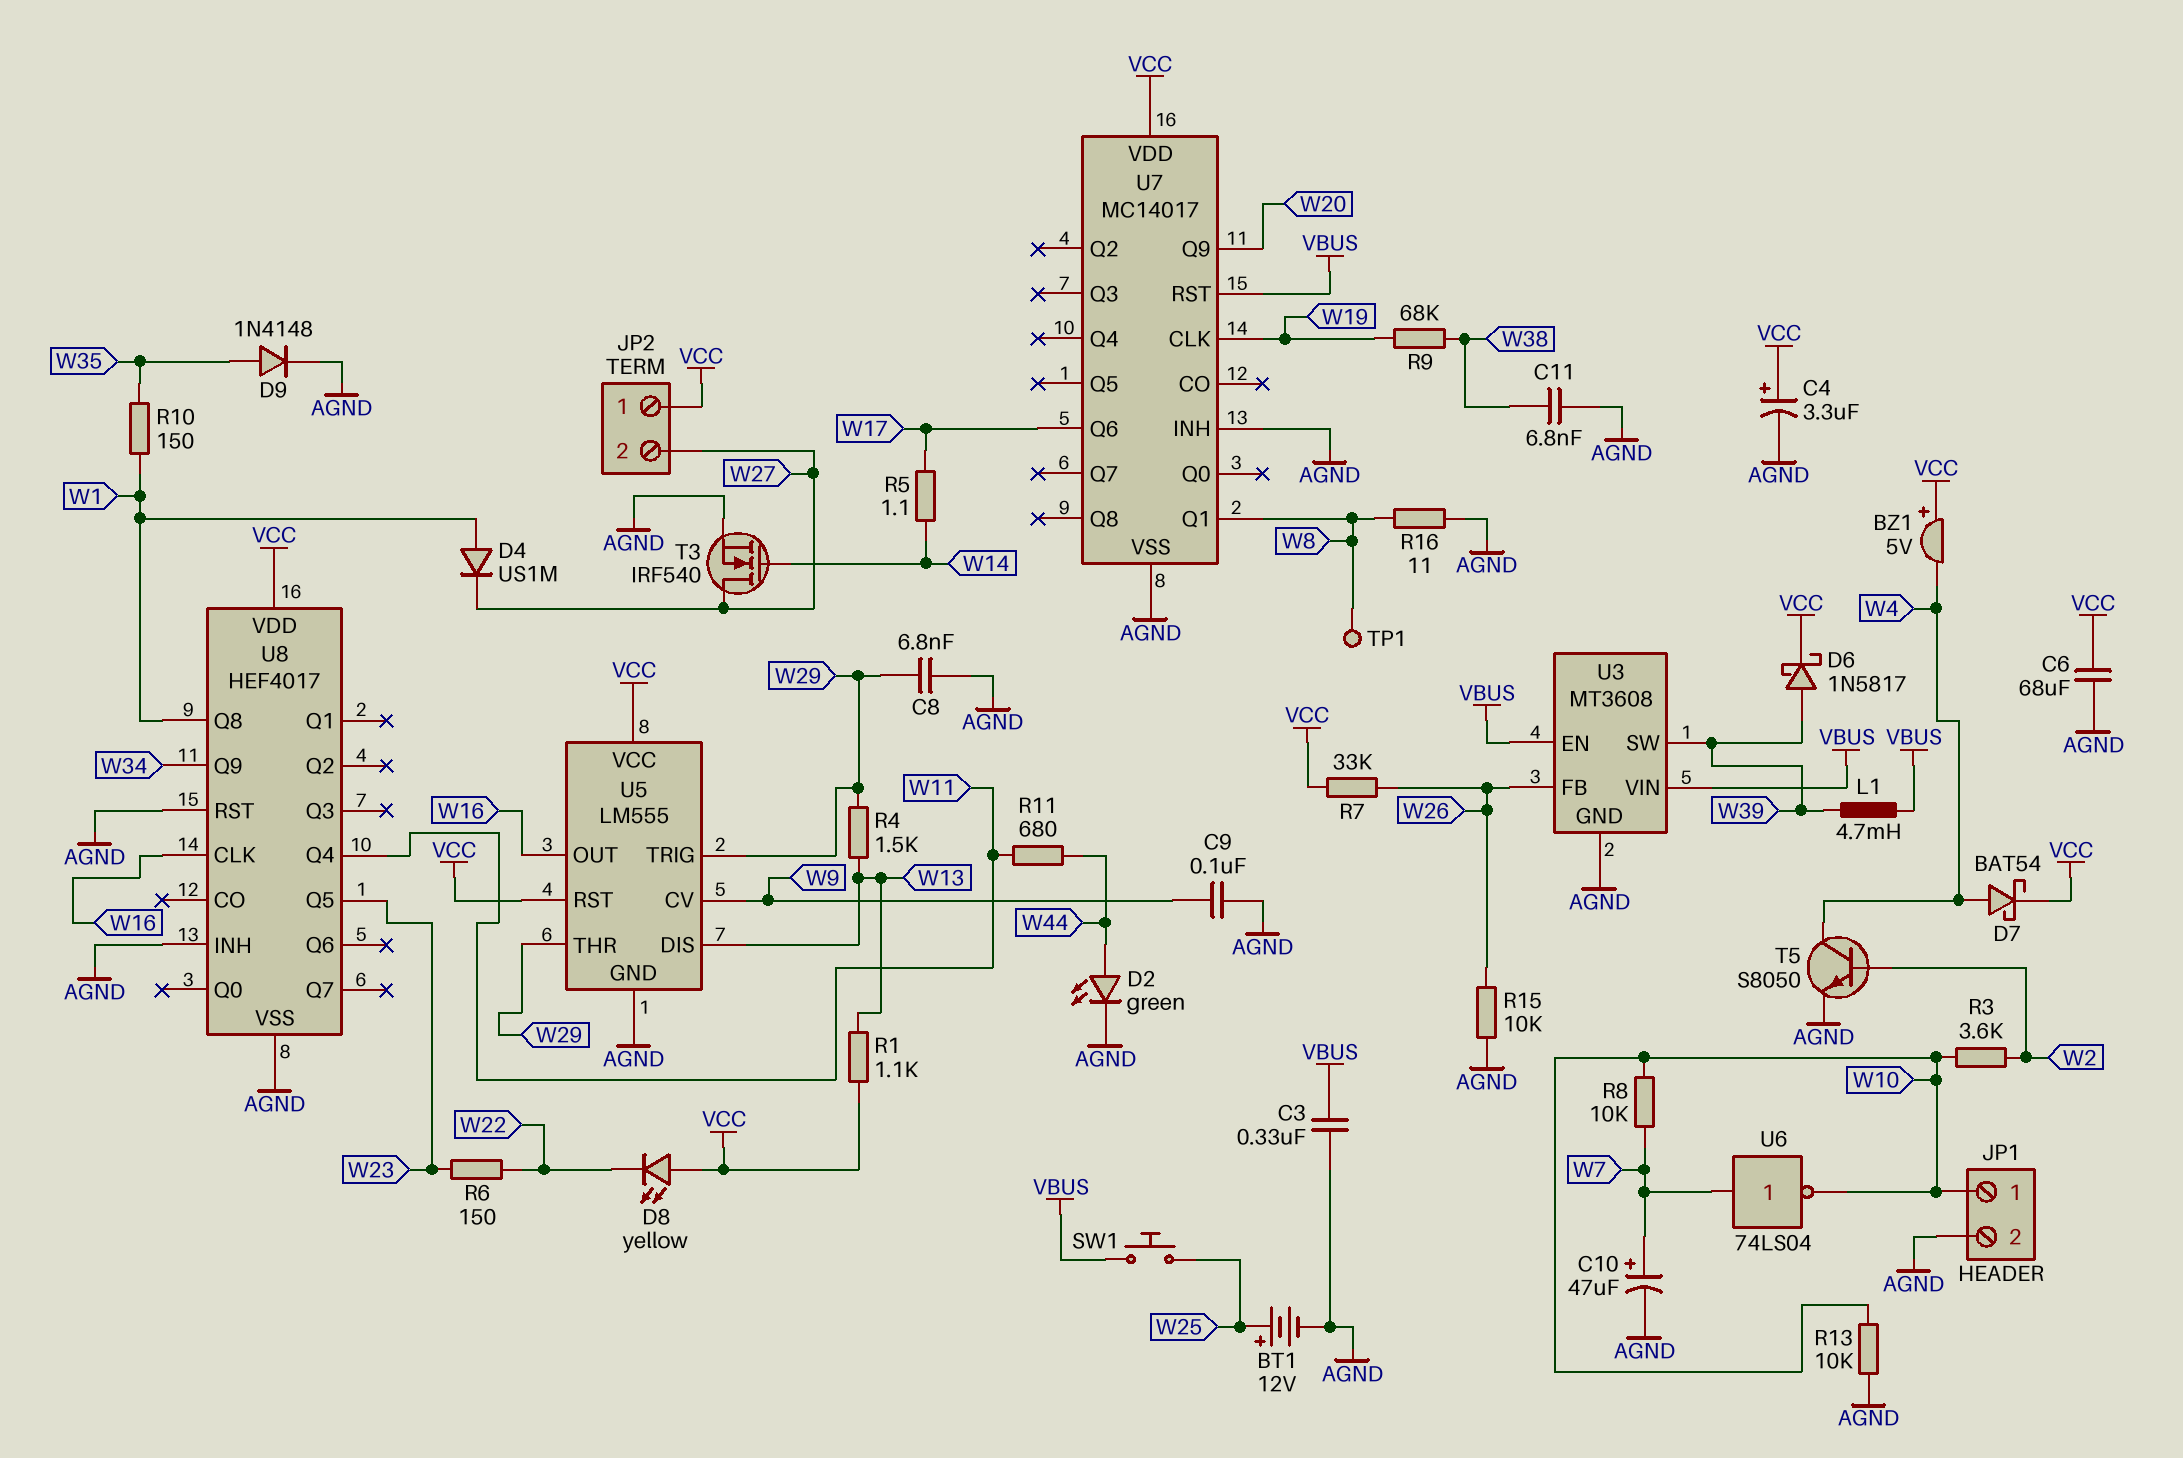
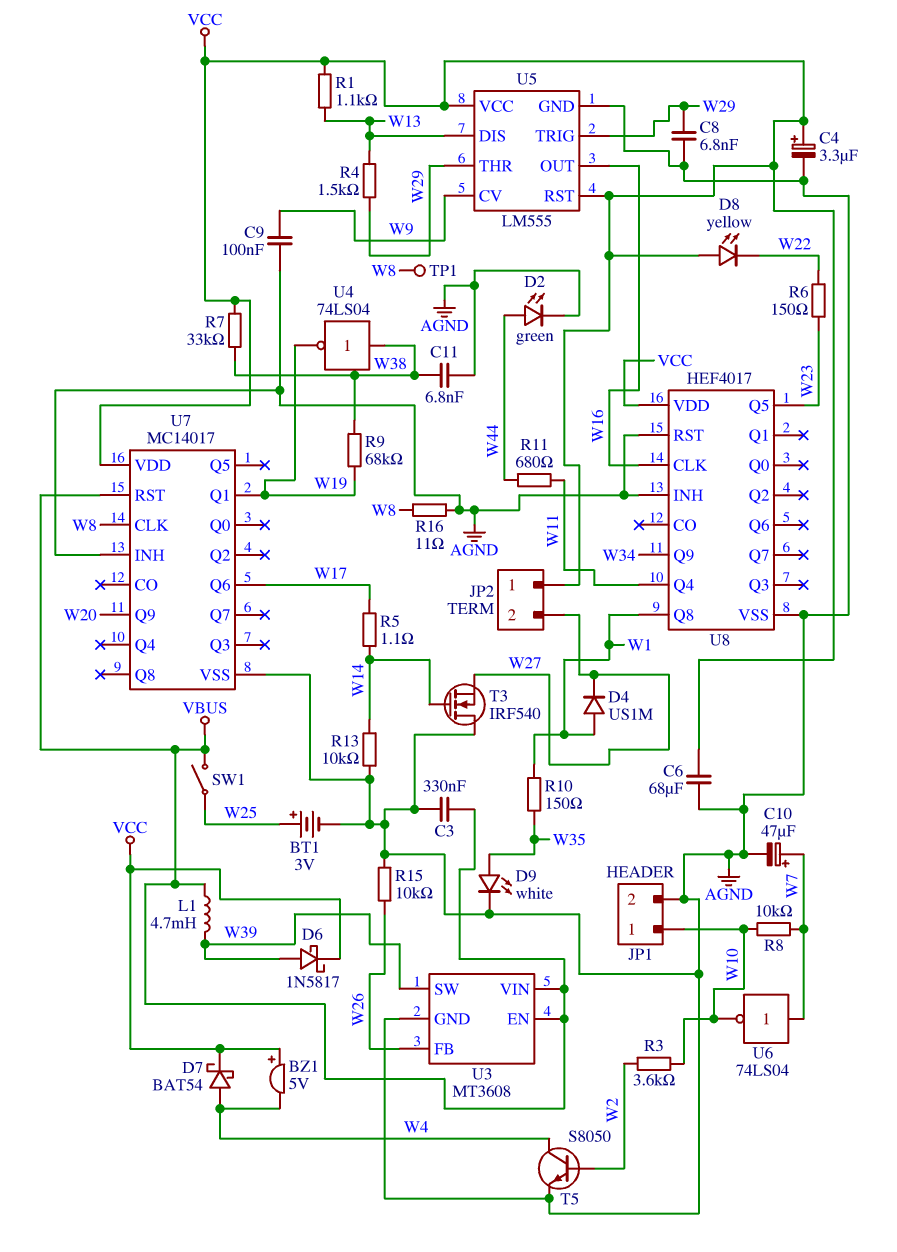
BT1: 12V (plus W25, minus AGND) -> 3V (plus W25, minus AGND)
D9: diode 1N4148 (A W35, K AGND) -> LED white (A W35, K AGND)
R7: 33k (VCC, W26) -> 33k (VCC, W38)
R13: 10k (AGND, W10) -> 10k (AGND, W14)
SW1: button (VBUS, W25) -> switch (VBUS, W25)
T3: NMOS IRF540 (G W14, D W27, S AGND) -> NMOS IRF540 (G W14, D AGND, S W27)
U4: none -> NOT 74LS04 (in W38, out W19)
U7 pin CLK: W19 -> W8
U7 pin Q1: W8 -> W19

